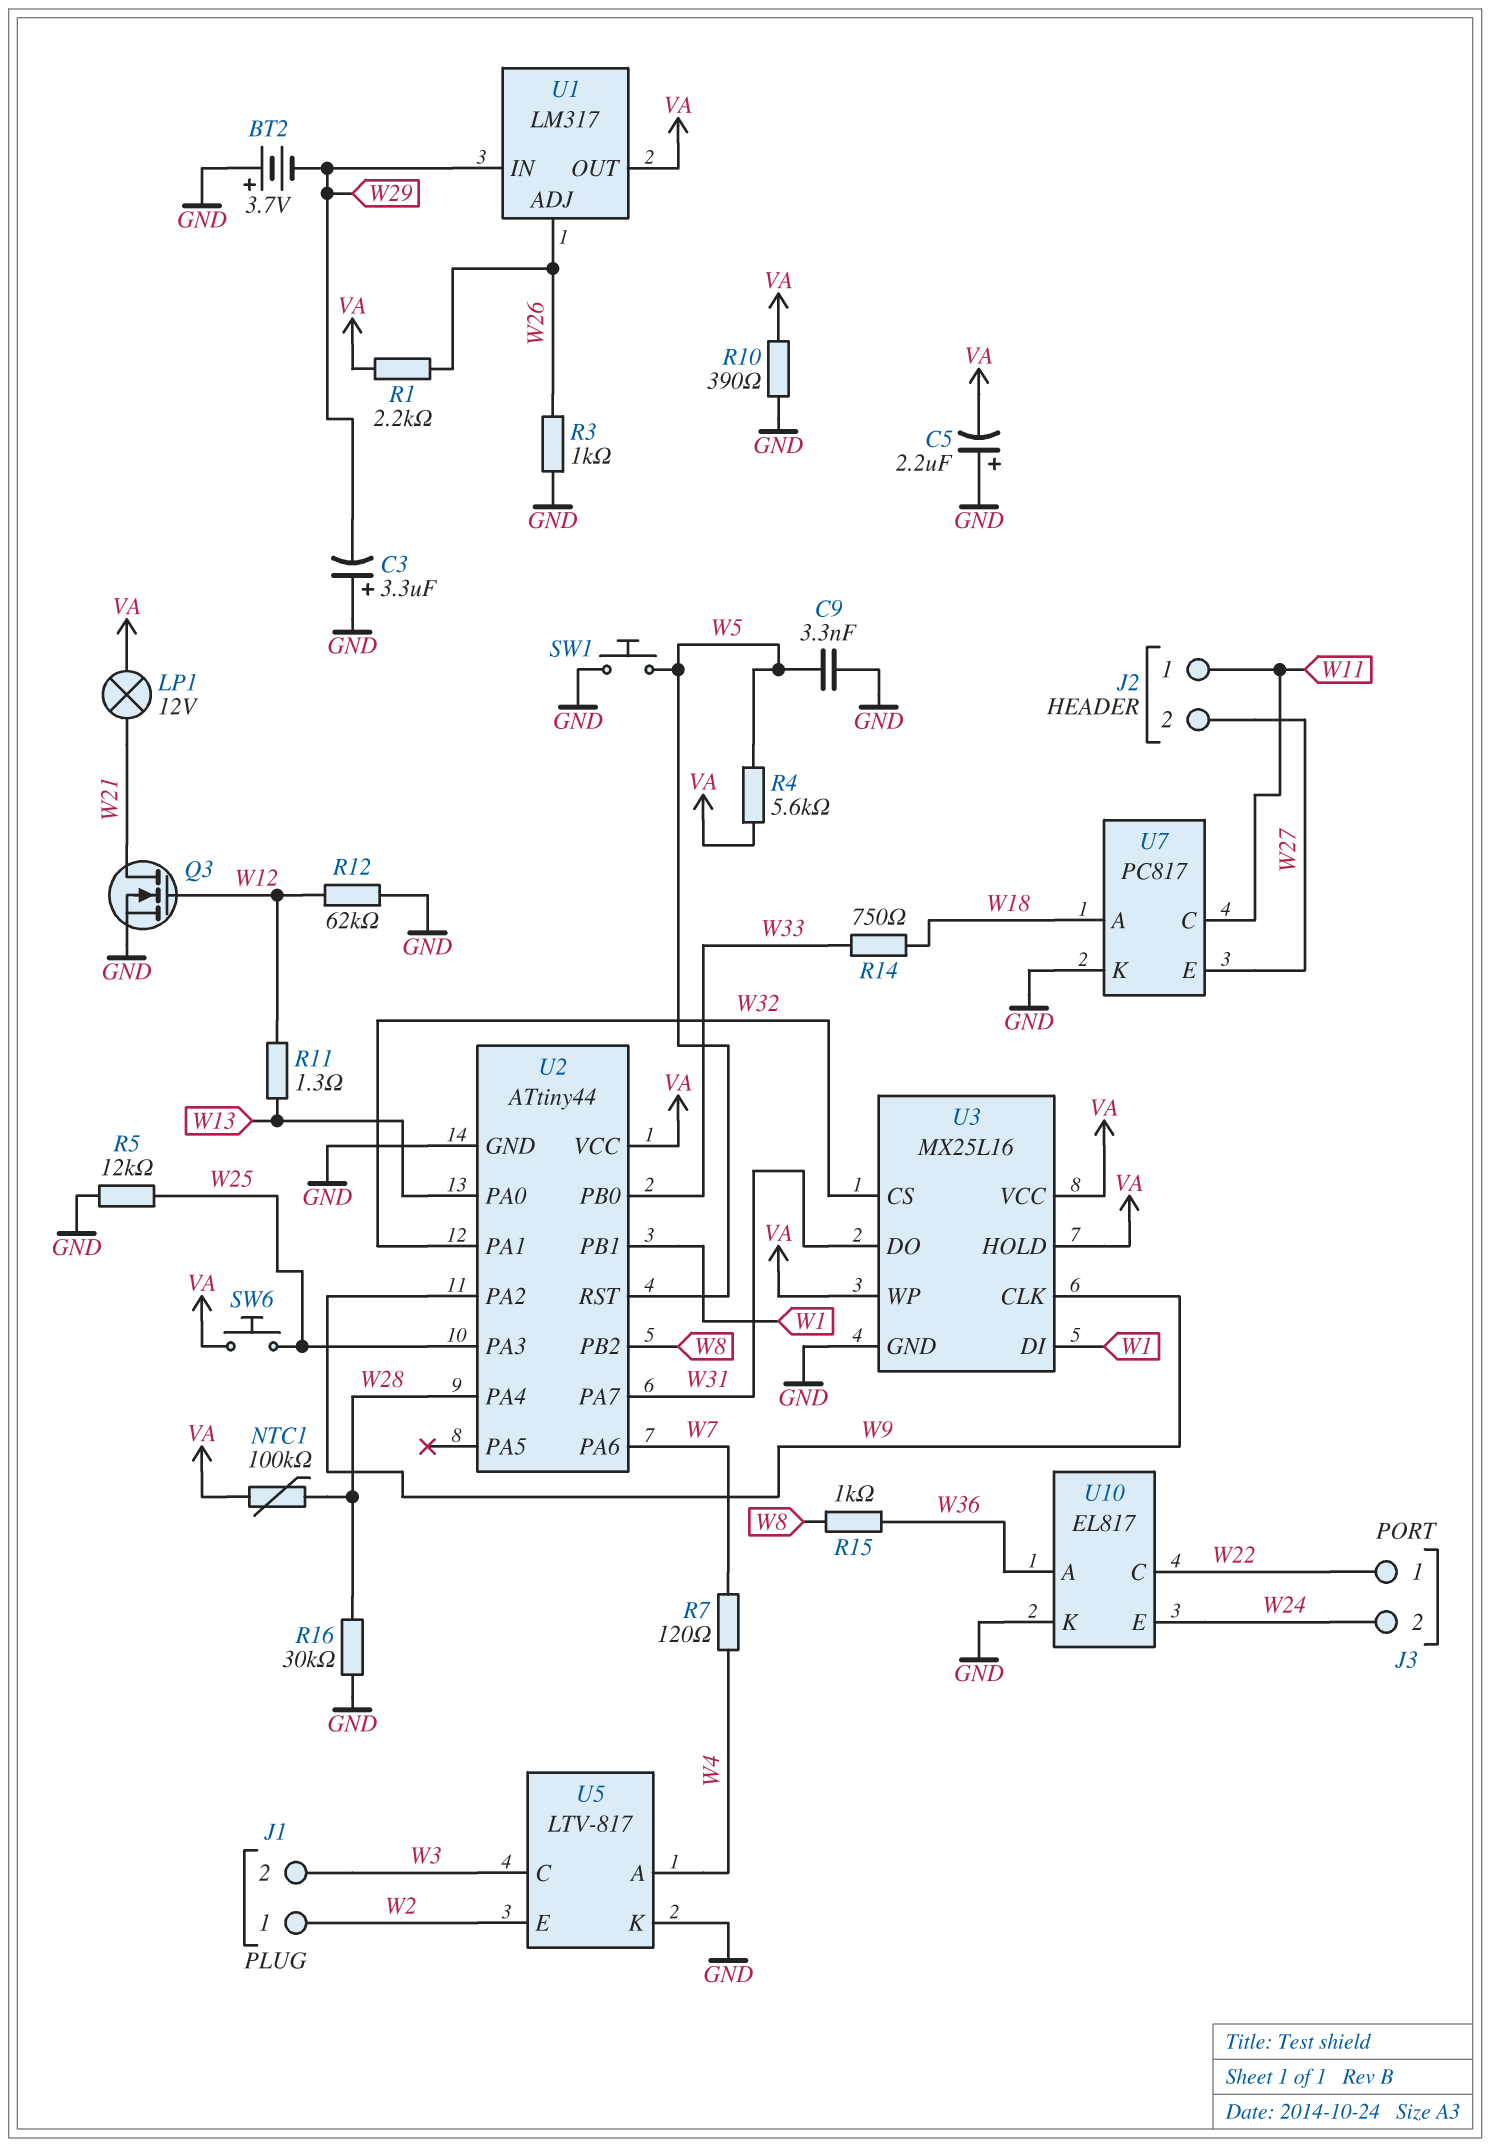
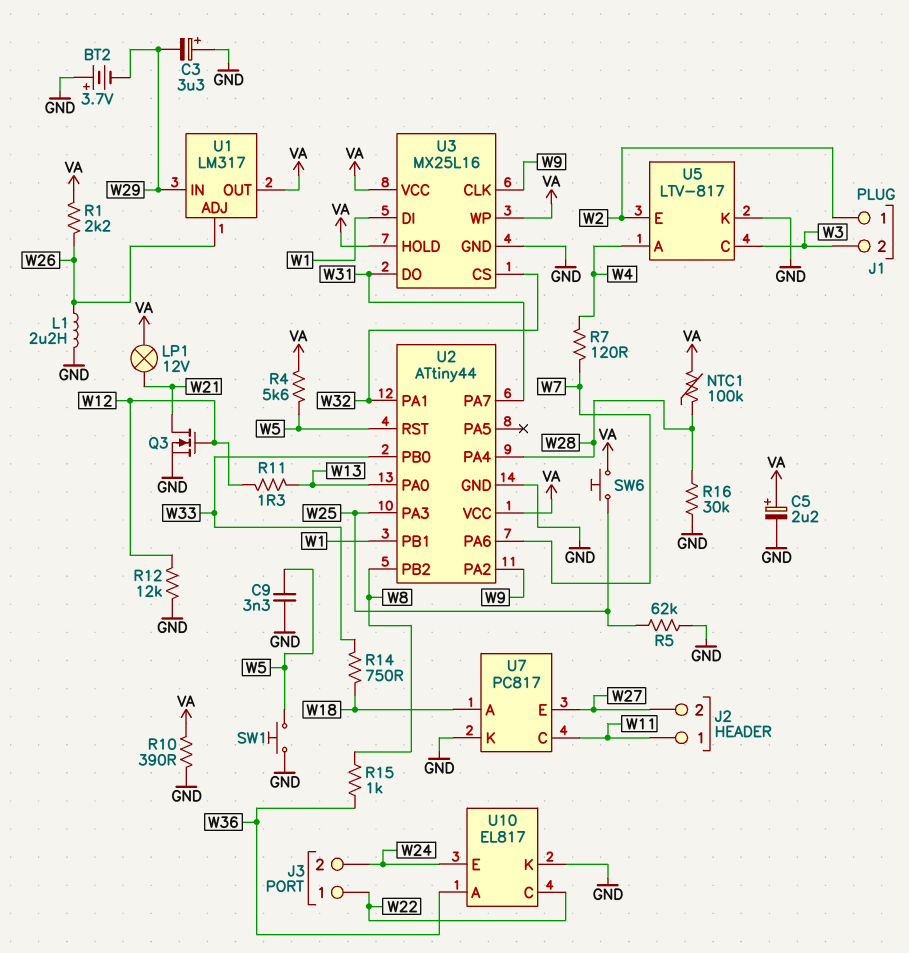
C5: 2.2uF (plus GND, minus VA) -> 2.2uF (plus VA, minus GND)
L1: none -> 2.2uH (GND, W26)
R3: 1k (GND, W26) -> none
R5: 12k (GND, W25) -> 62k (GND, W25)
R12: 62k (GND, W12) -> 12k (GND, W12)

